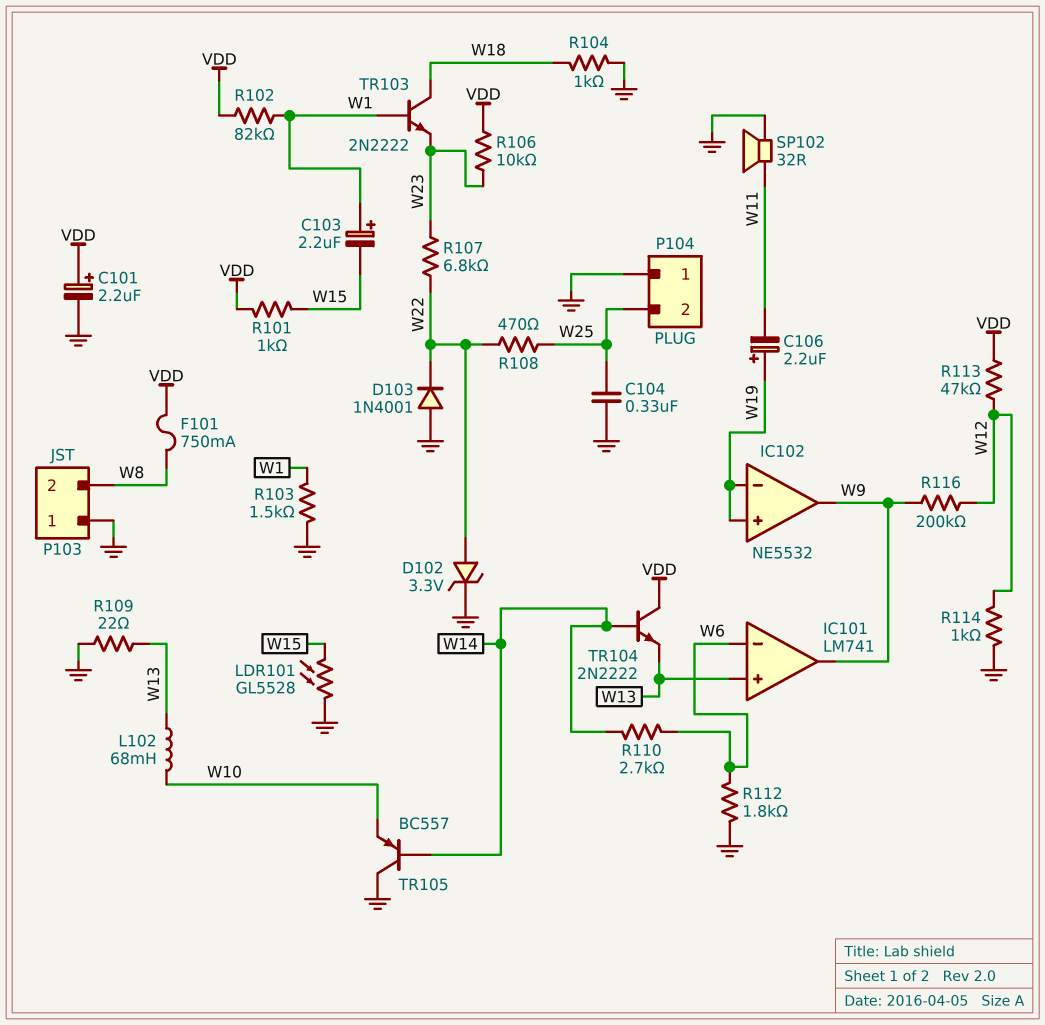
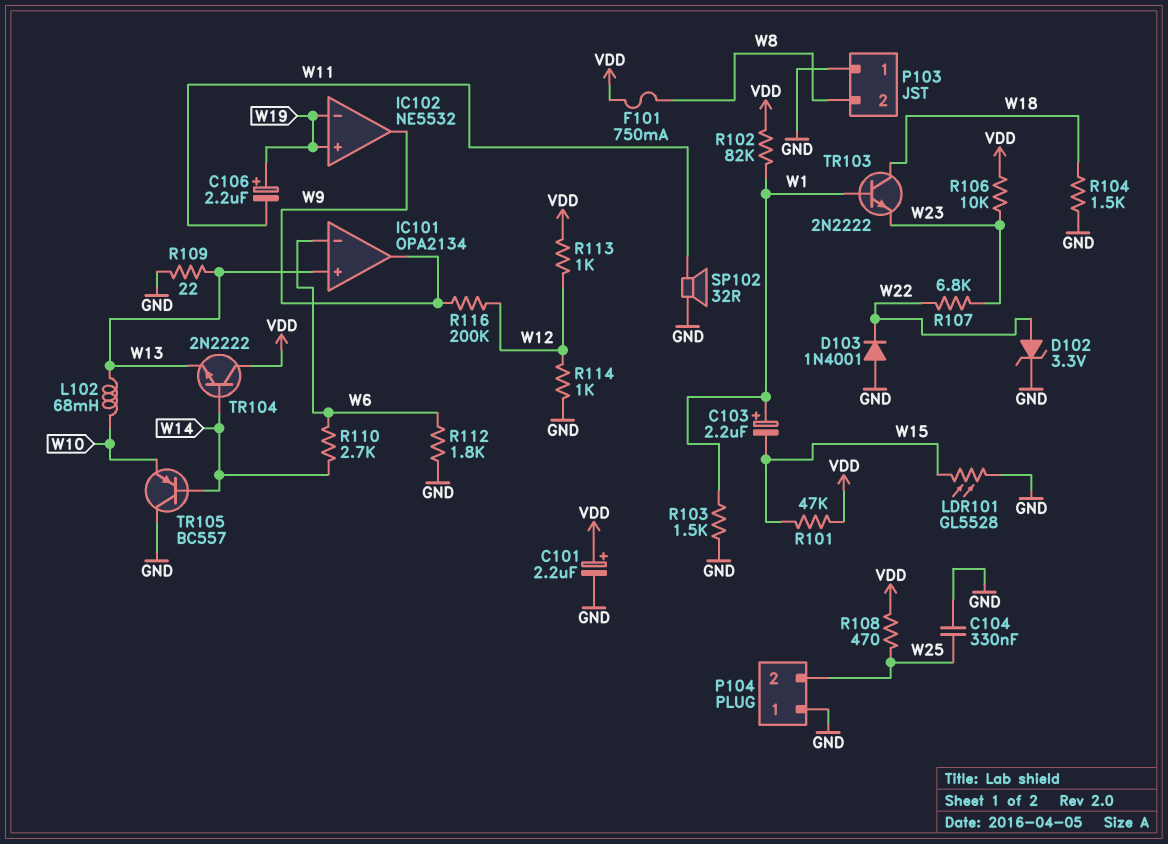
IC101: LM741 -> OPA2134
R101: 1k (VDD, W15) -> 47k (VDD, W15)
R104: 1k (GND, W18) -> 1.5k (GND, W18)
R108: 470 (W22, W25) -> 470 (VDD, W25)
R113: 47k (VDD, W12) -> 1k (VDD, W12)

